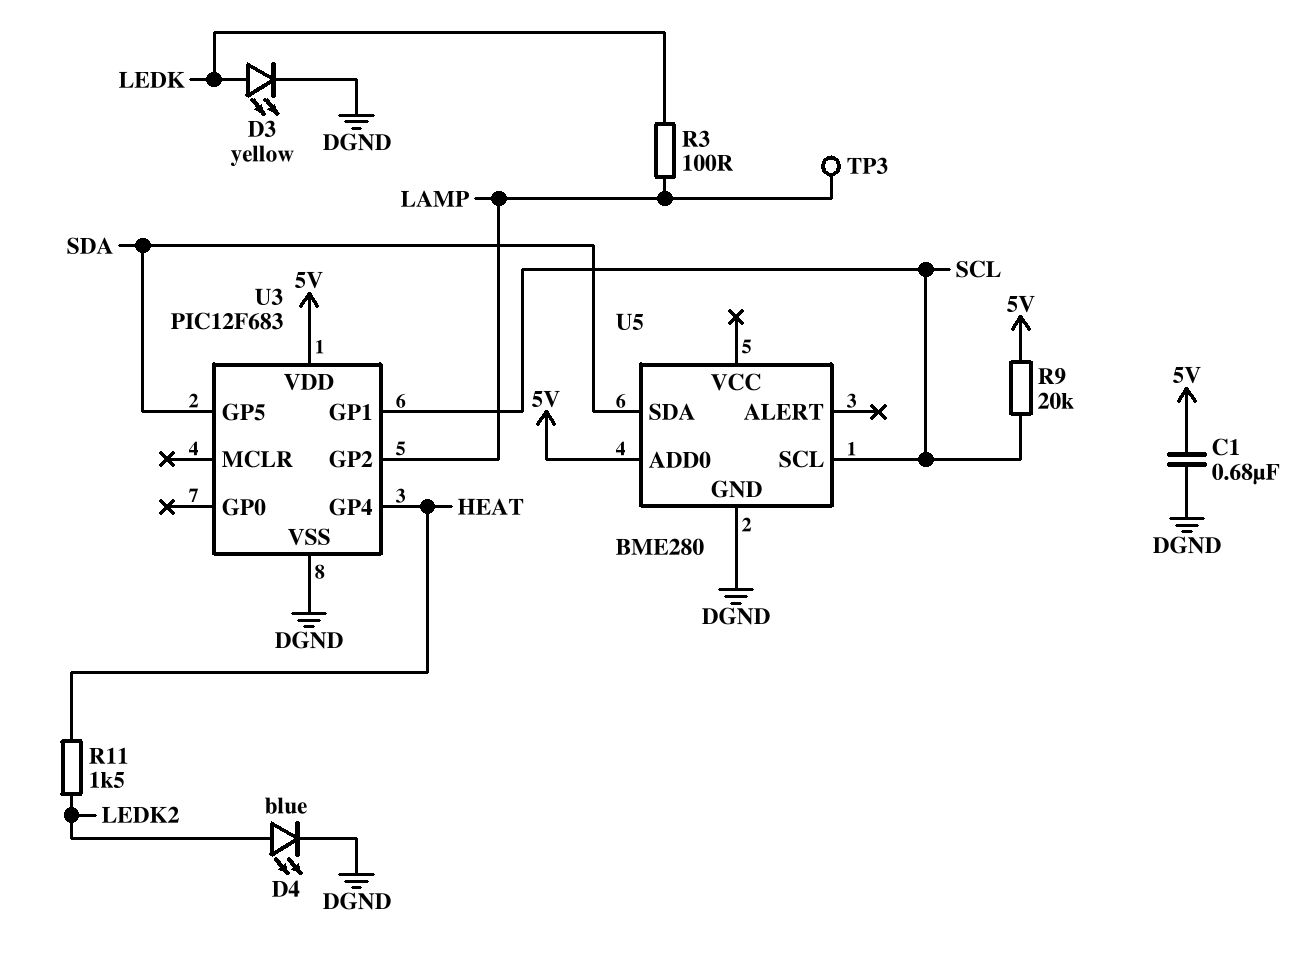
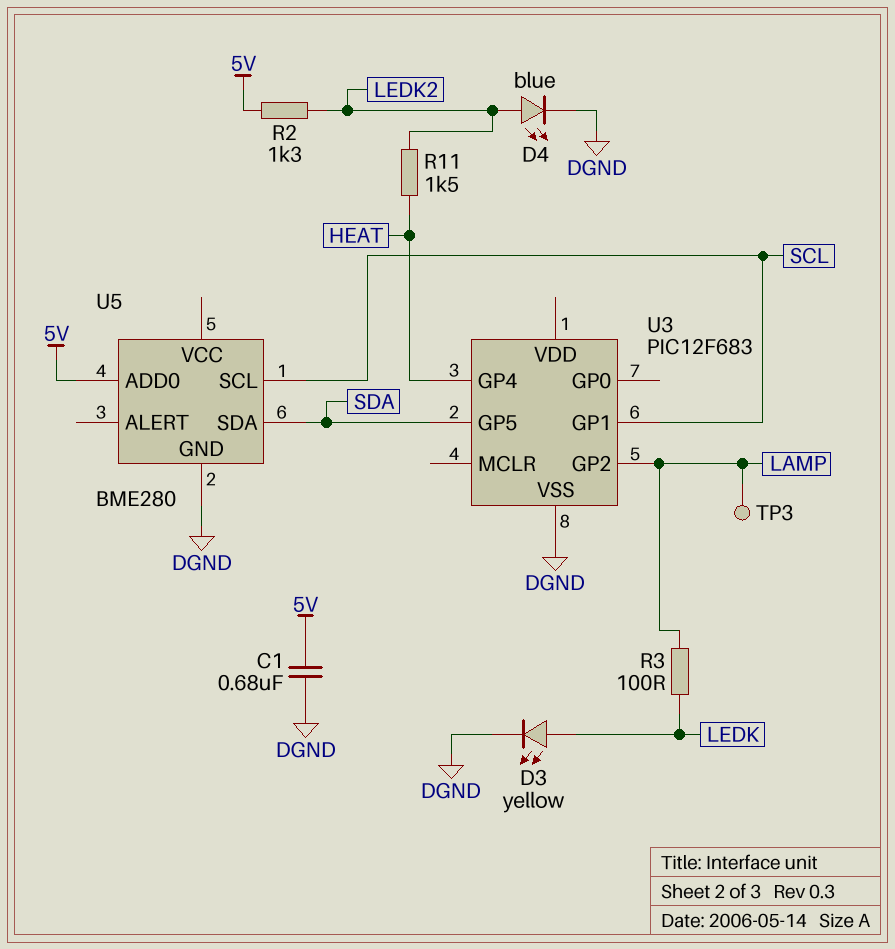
R2: none -> 1.3k (5V, LEDK2)
R9: 20k (5V, SCL) -> none
U3 pin VDD: 5V -> none

